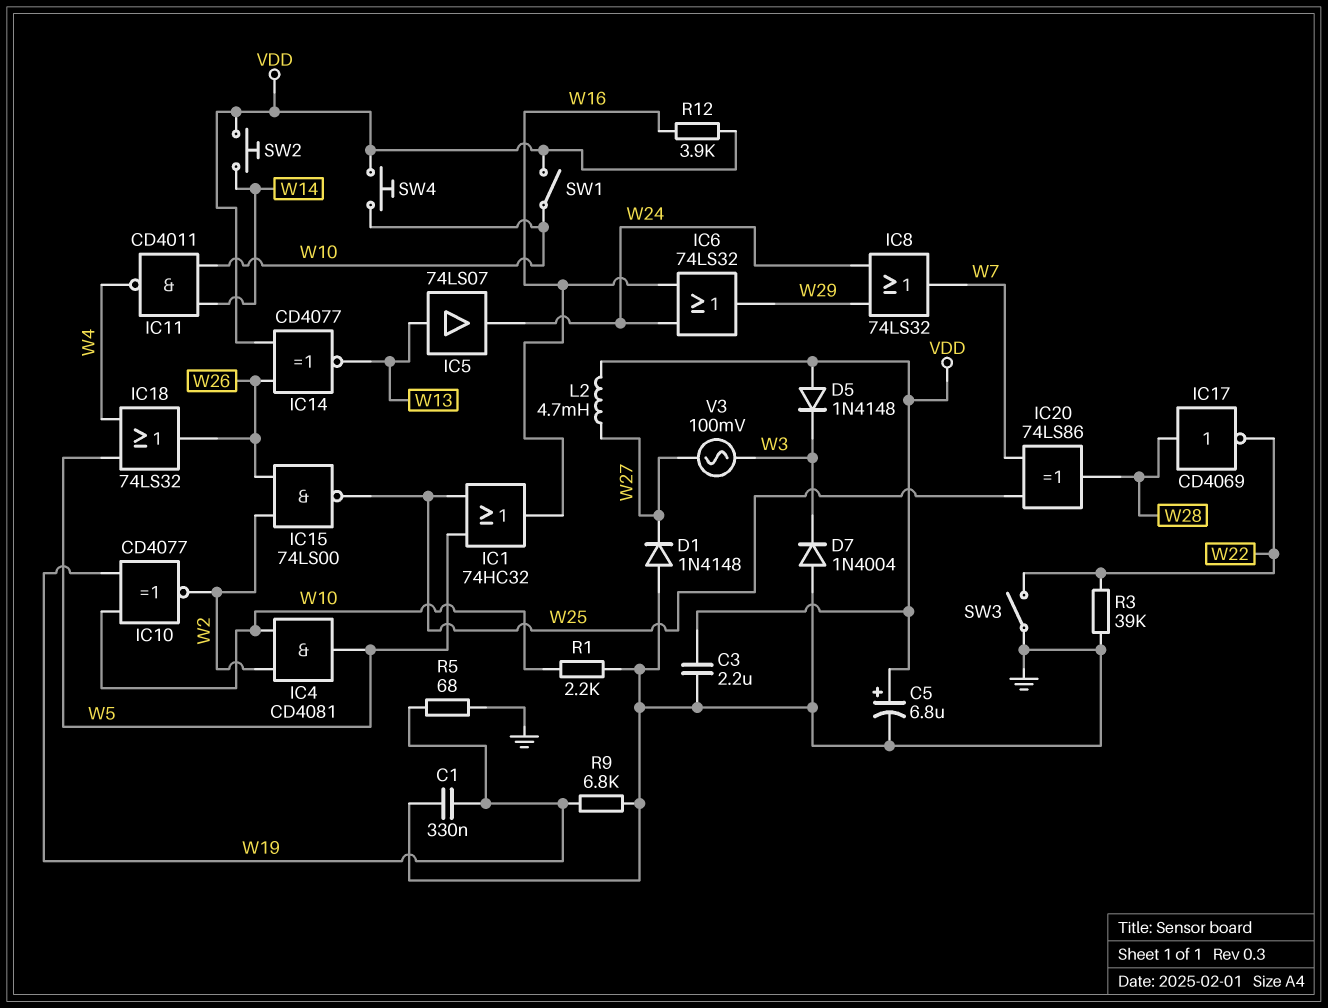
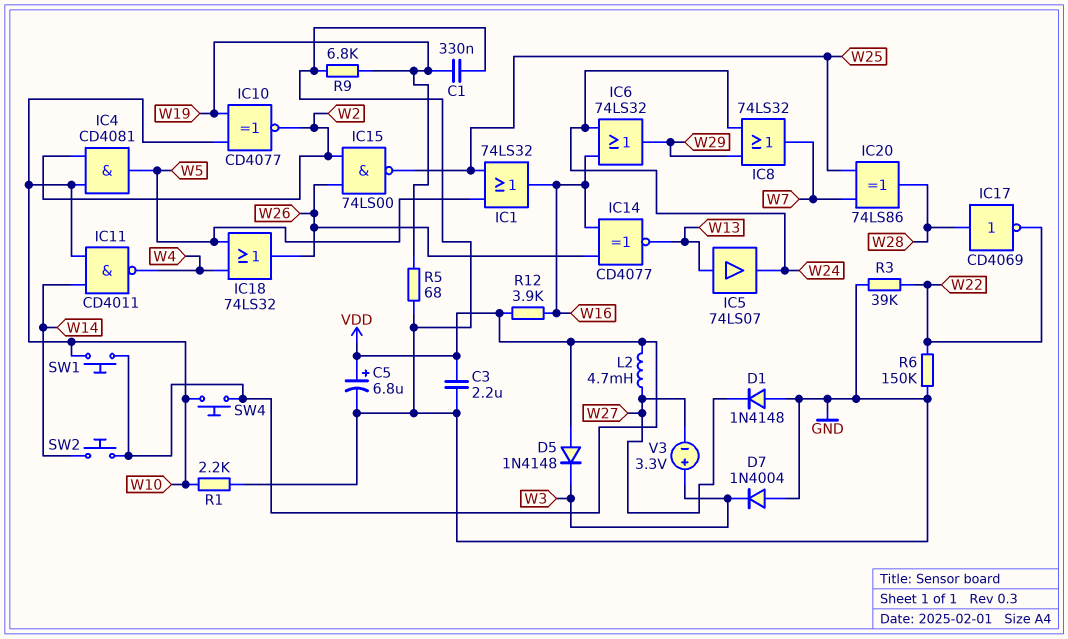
IC1: OR 74HC32 (in W5, in W25, out W16) -> OR 74LS32 (in W5, in W25, out W16)
IC14: XNOR CD4077 (in VDD, in W26, out W13) -> XNOR CD4077 (in W16, in W26, out W13)
R6: none -> 150k (GND, W22)
SW1: switch (VDD, W10) -> button (VDD, W10)
SW3: switch (GND, W22) -> none
V3: AC 100mV (W3, W27) -> 3.3V (plus W3, minus W27)

